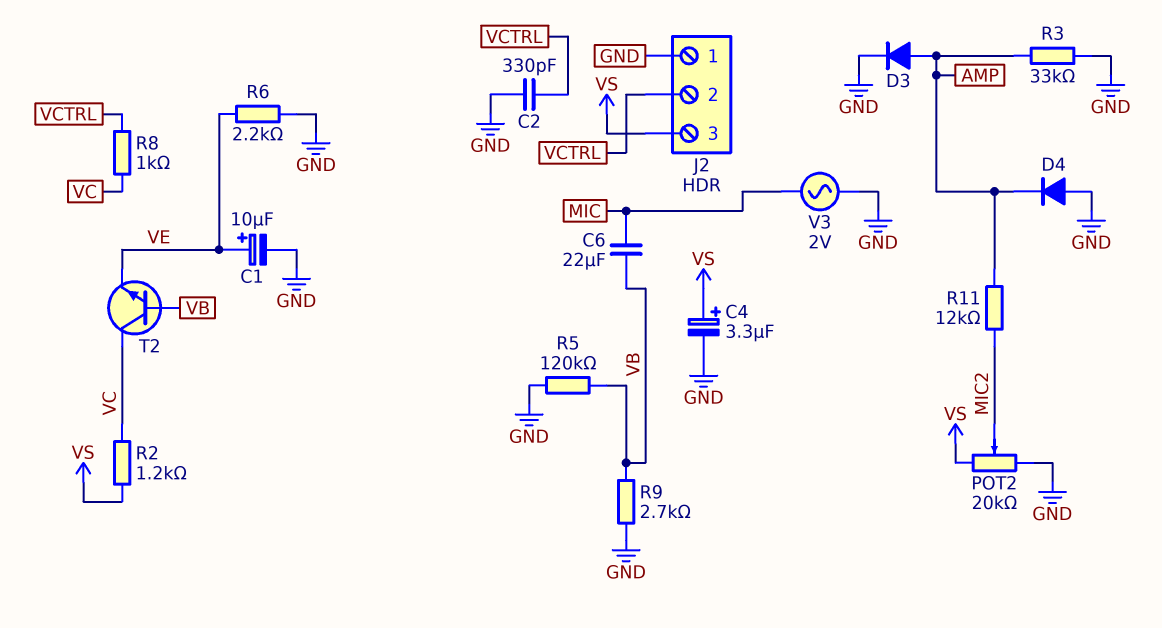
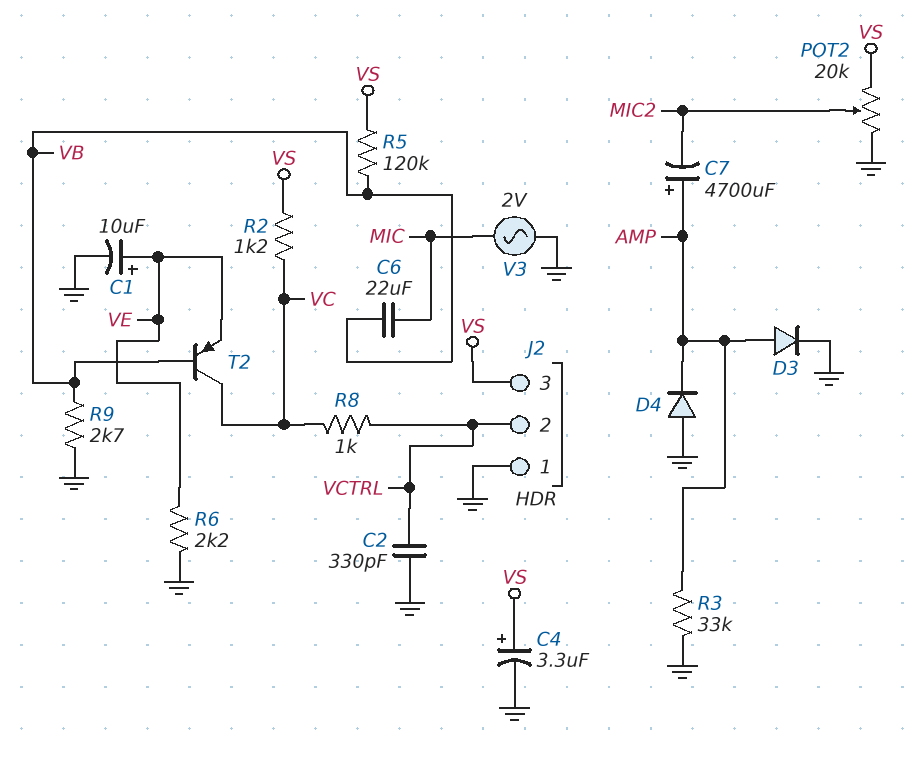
C7: none -> 4700uF (plus AMP, minus MIC2)
R5: 120k (GND, VB) -> 120k (VB, VS)
R11: 12k (AMP, MIC2) -> none
T2: NPN (B VB, C VC, E VE) -> PNP (B VB, C VC, E VE)

